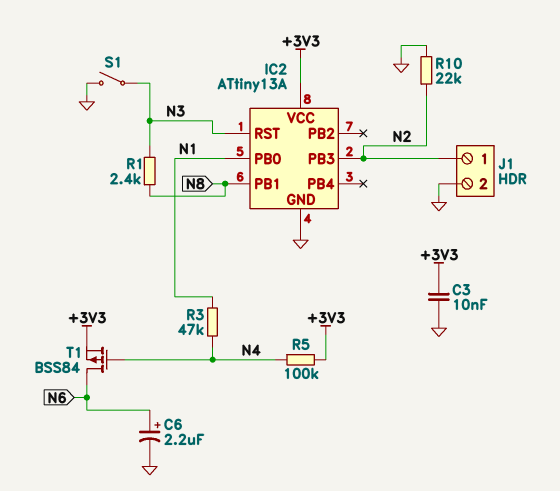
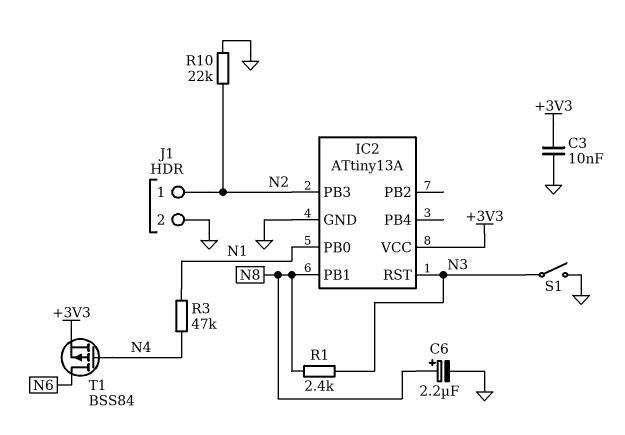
C6: 2.2uF (plus N6, minus GND) -> 2.2uF (plus N8, minus GND)
R5: 100k (+3V3, N4) -> none

